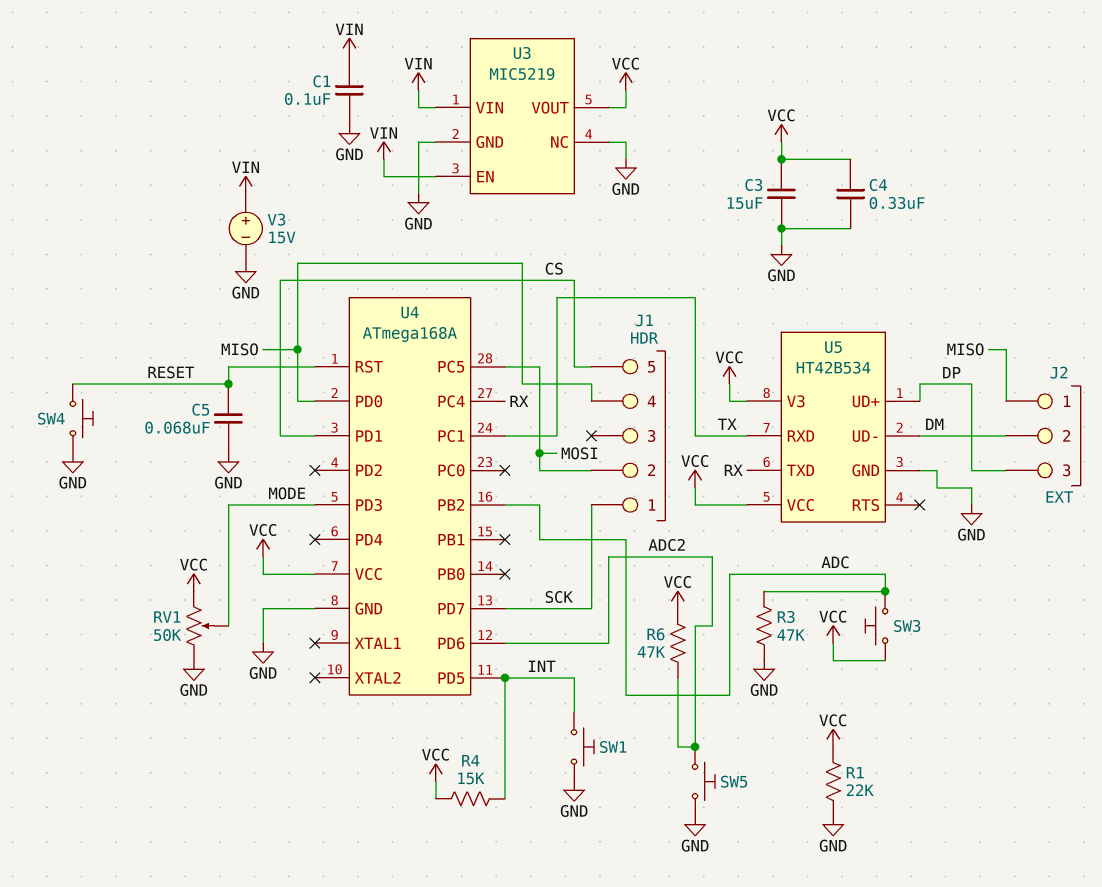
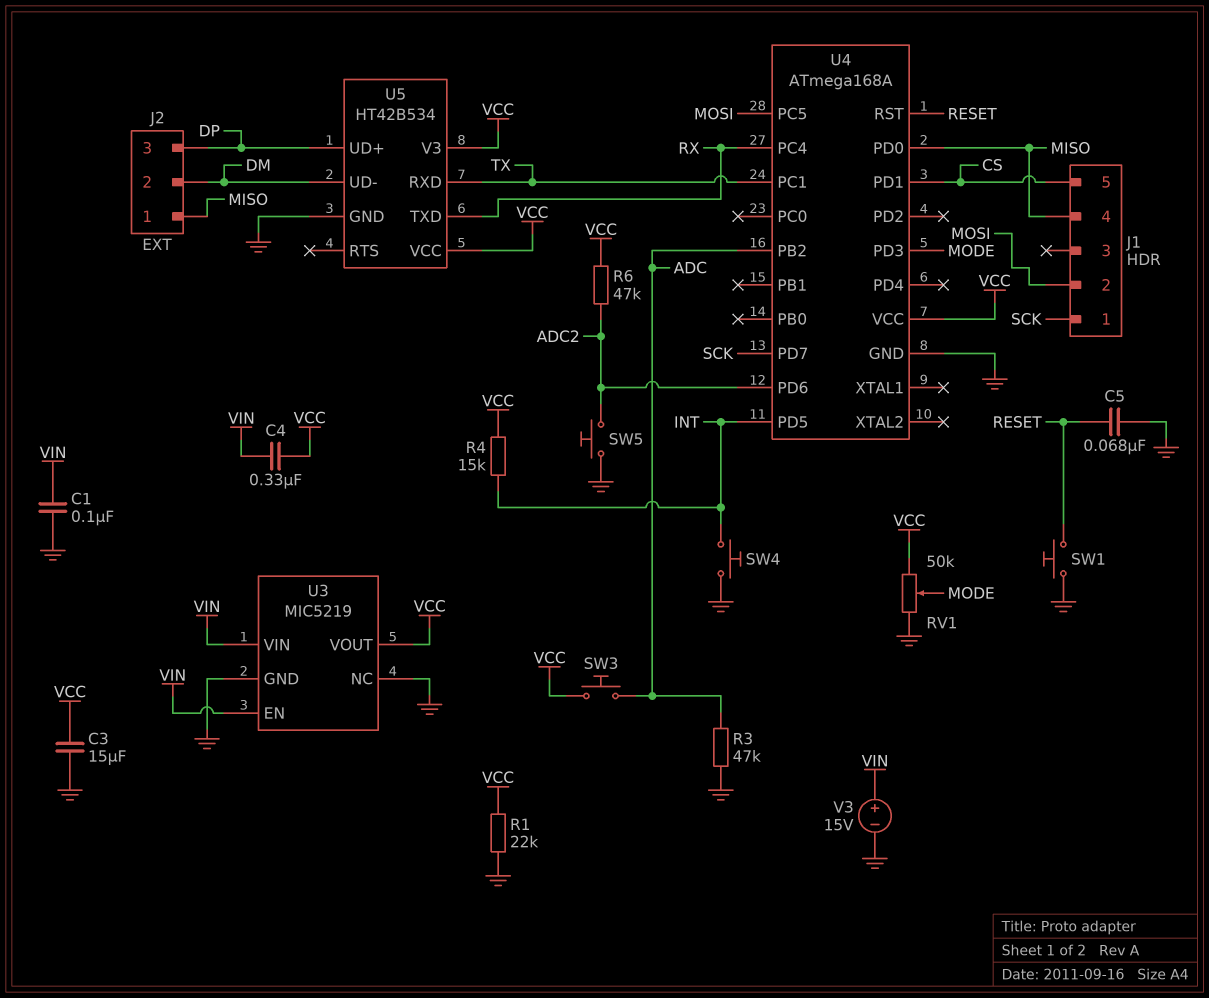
C4: 330nF (GND, VCC) -> 330nF (VCC, VIN)
SW1: button (GND, INT) -> button (GND, RESET)
SW4: button (GND, RESET) -> button (GND, INT)

